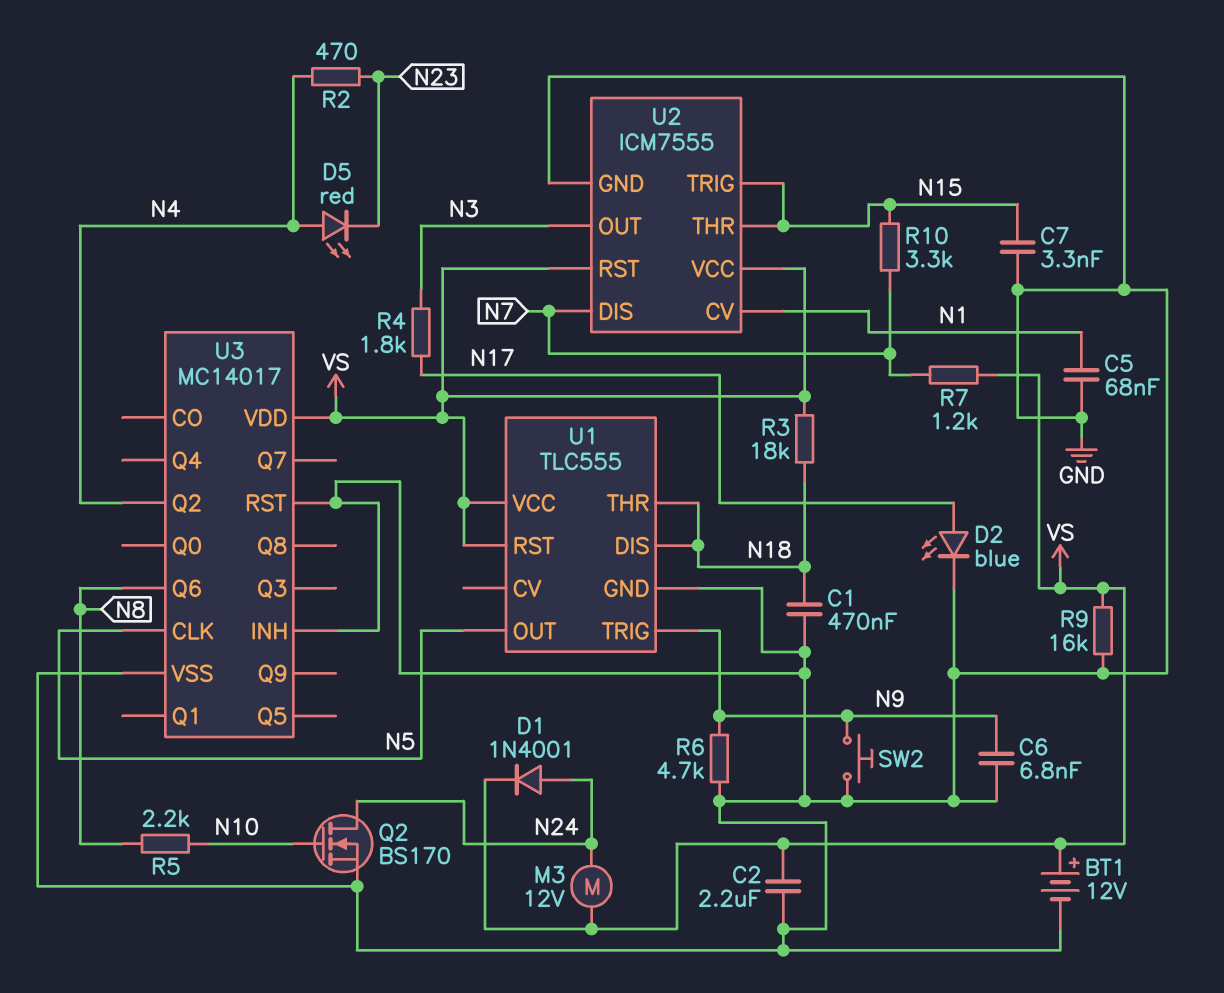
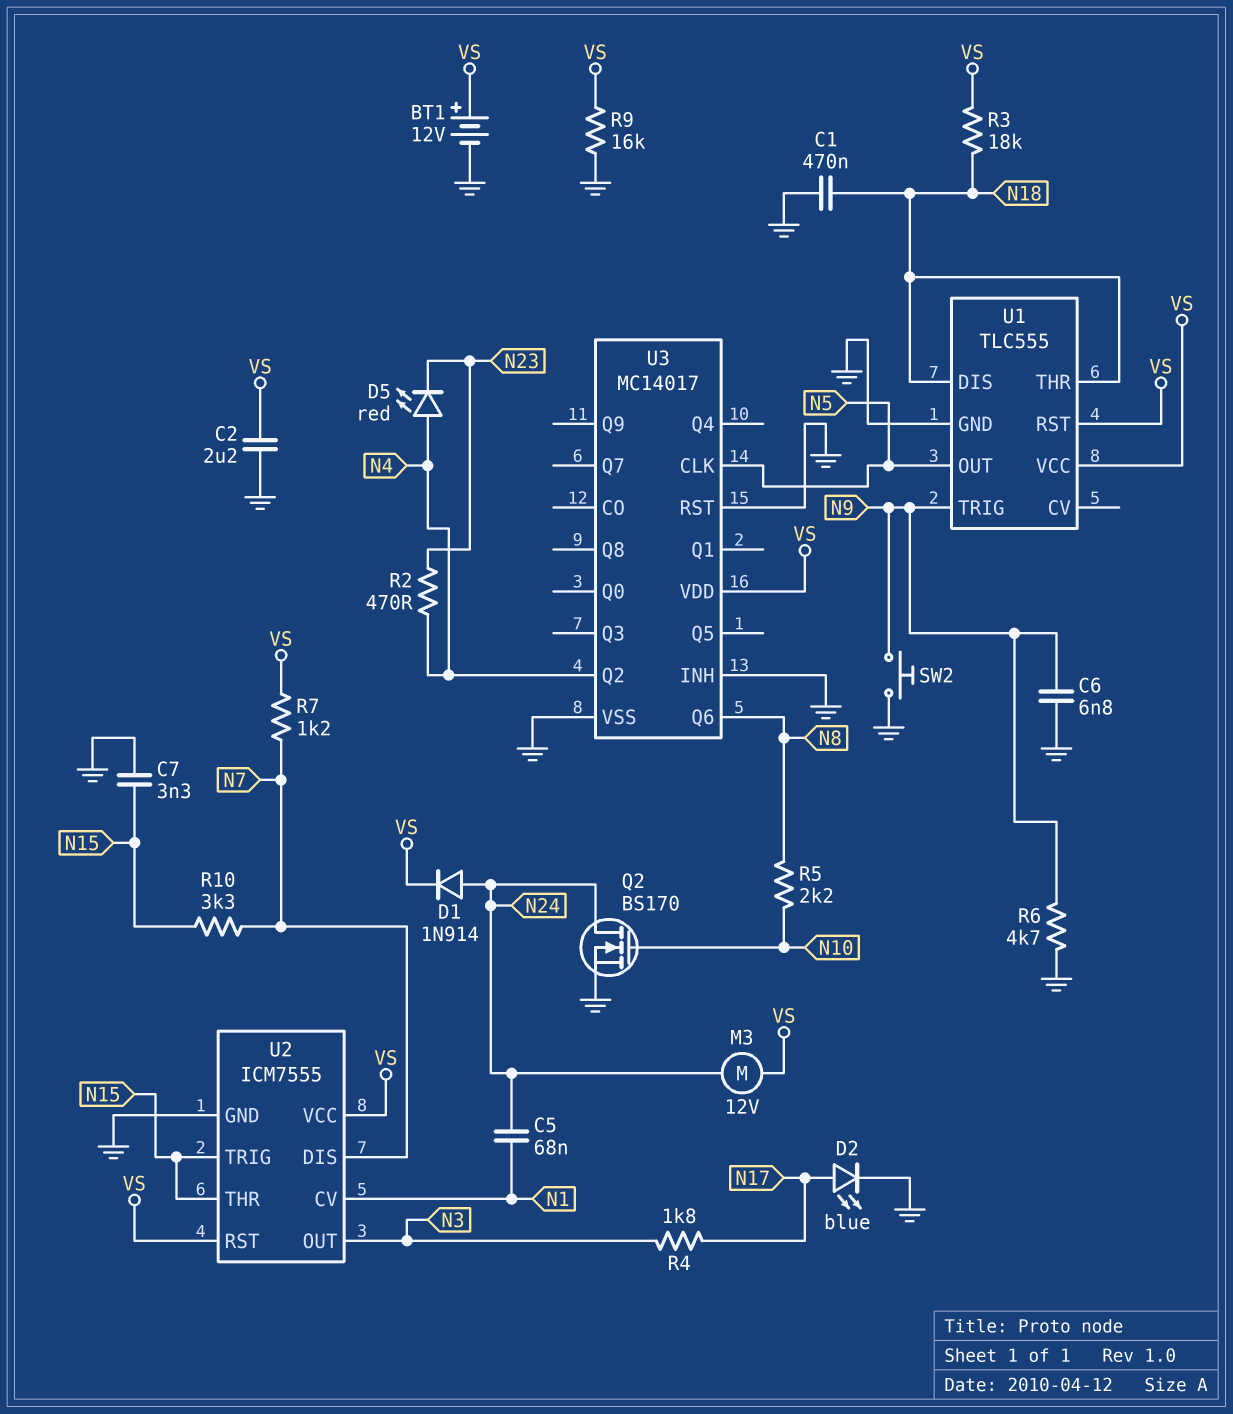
C5: 68nF (GND, N1) -> 68nF (N1, N24)
D1: diode 1N4001 (A N24, K VS) -> diode 1N914 (A N24, K VS)

